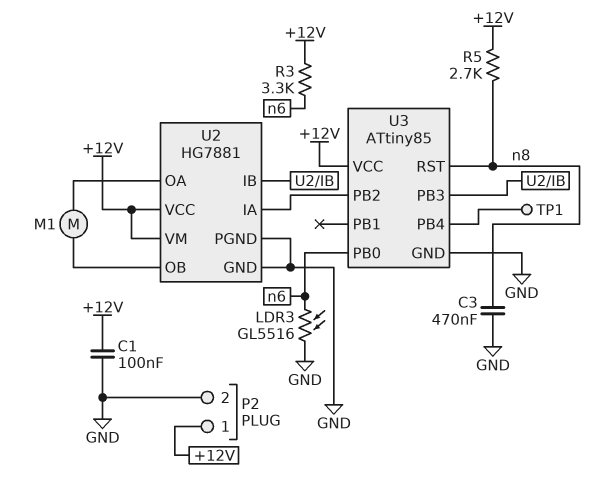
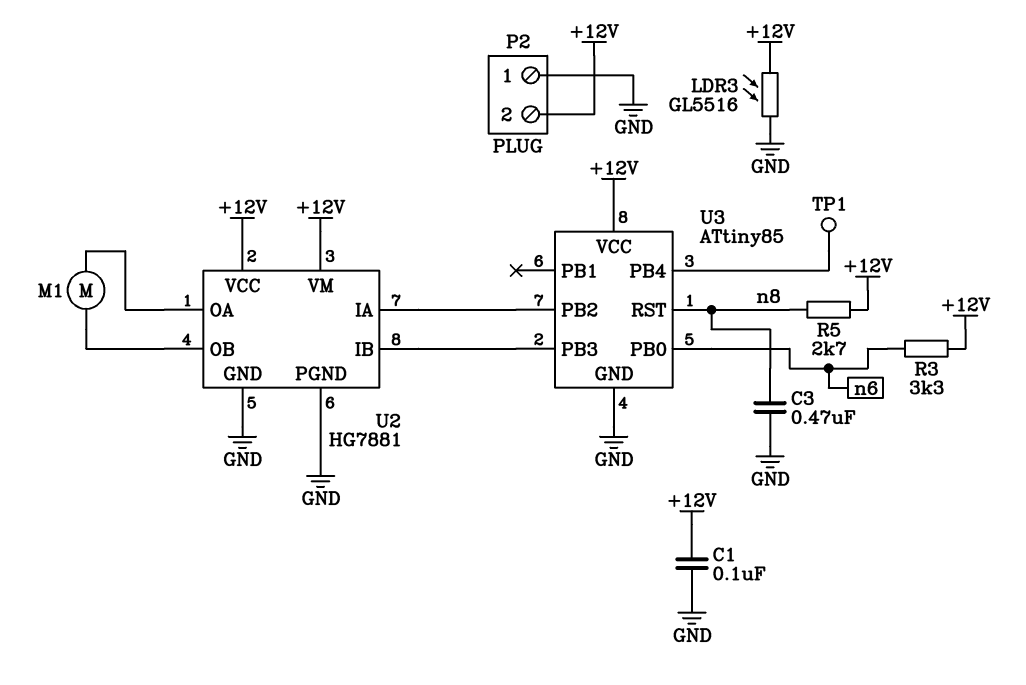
LDR3: GL5516 (GND, n6) -> GL5516 (+12V, GND)
P2 pin 1: +12V -> GND
P2 pin 2: GND -> +12V

